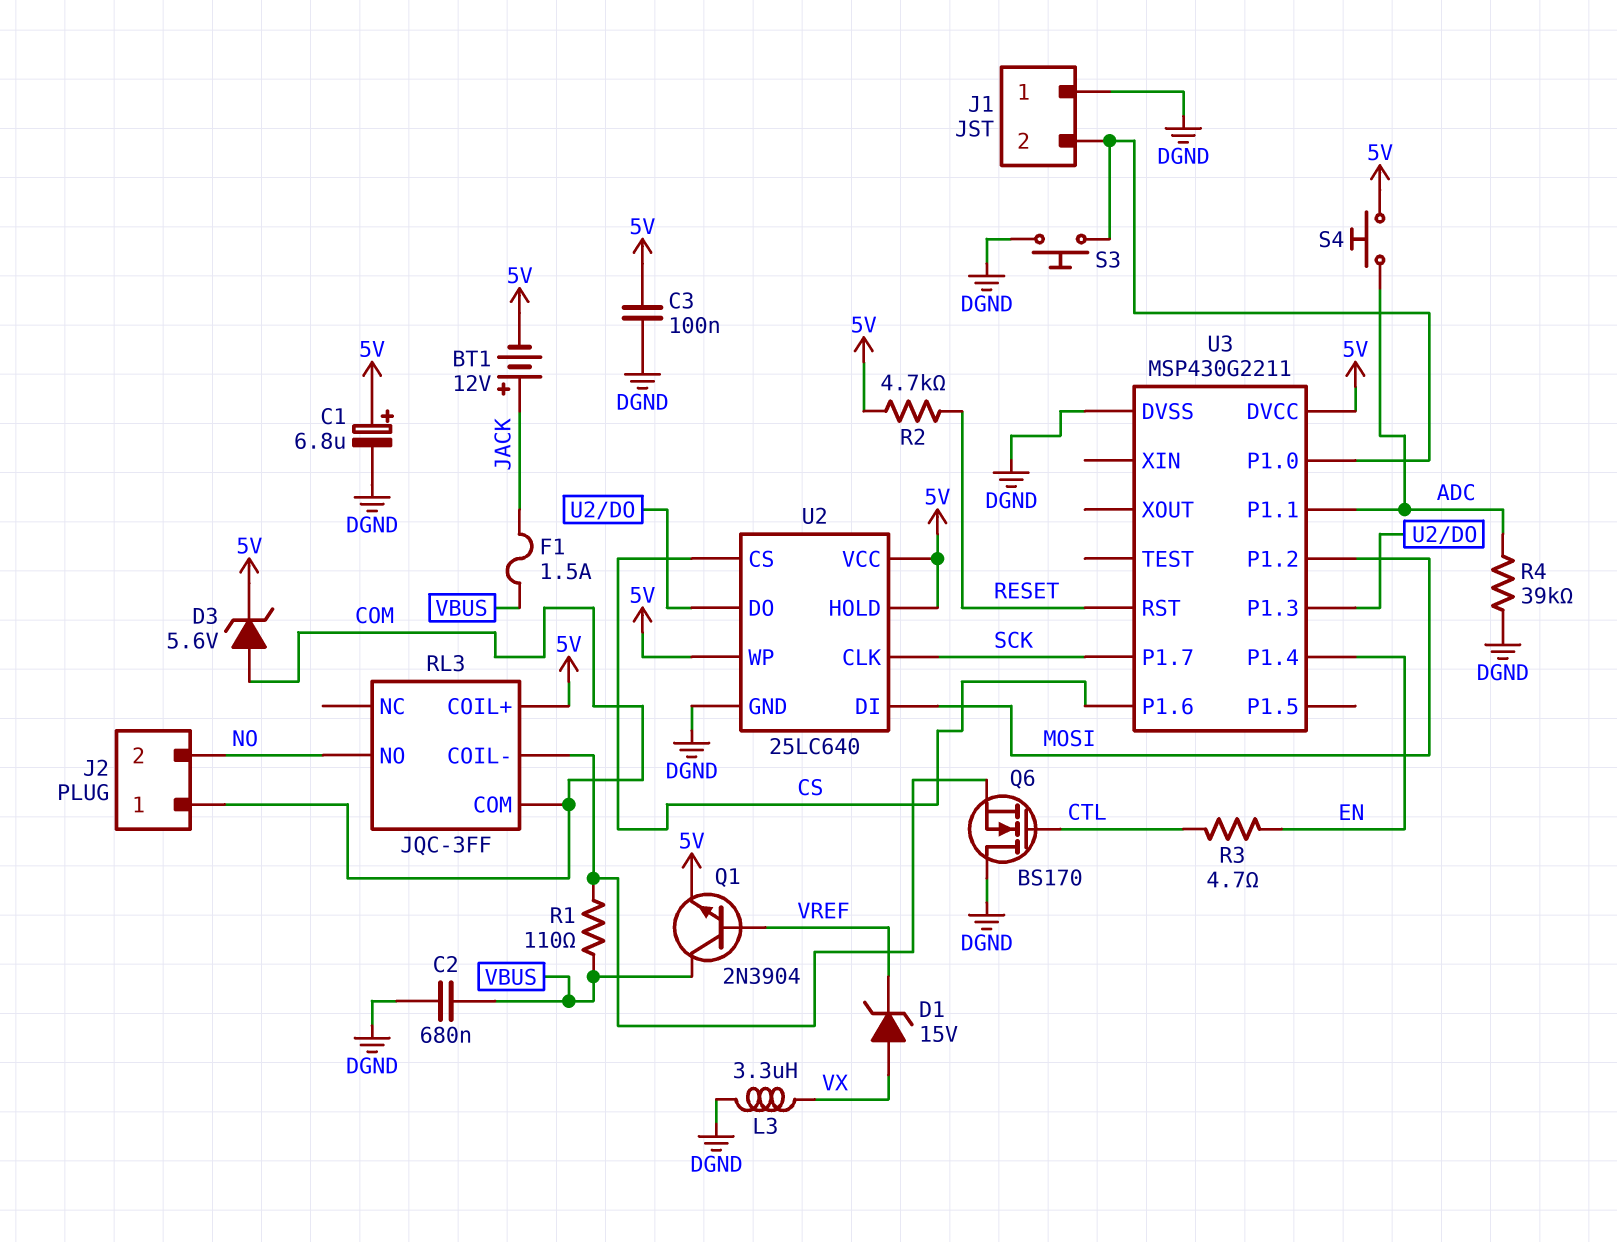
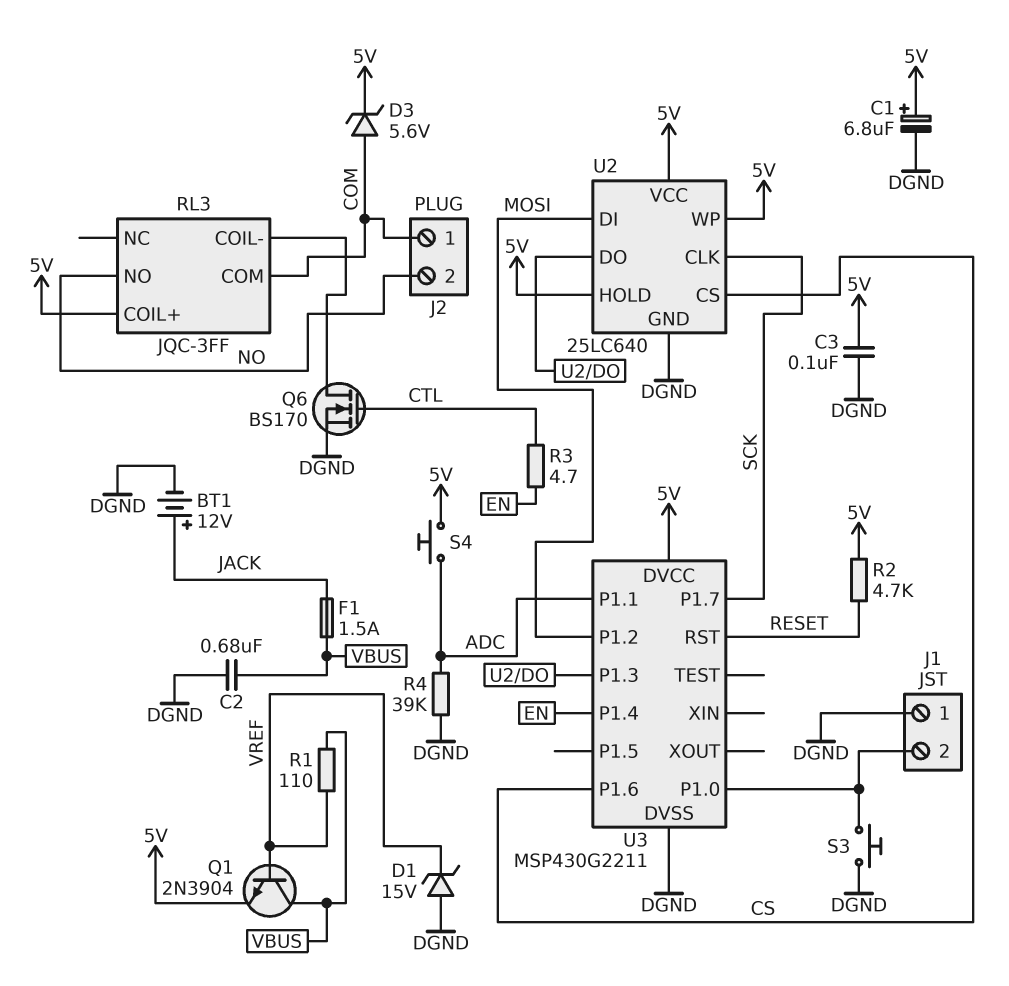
BT1: 12V (plus JACK, minus 5V) -> 12V (plus JACK, minus DGND)
D1: zener 15V (A VX, K VREF) -> zener 15V (A DGND, K VREF)
L3: 3.3uH (DGND, VX) -> none
Q6: NMOS BS170 (G CTL, D DGND, S RL3/COIL-) -> NMOS BS170 (G CTL, D RL3/COIL-, S DGND)
R1: 110 (RL3/COIL-, VBUS) -> 110 (VBUS, VREF)

